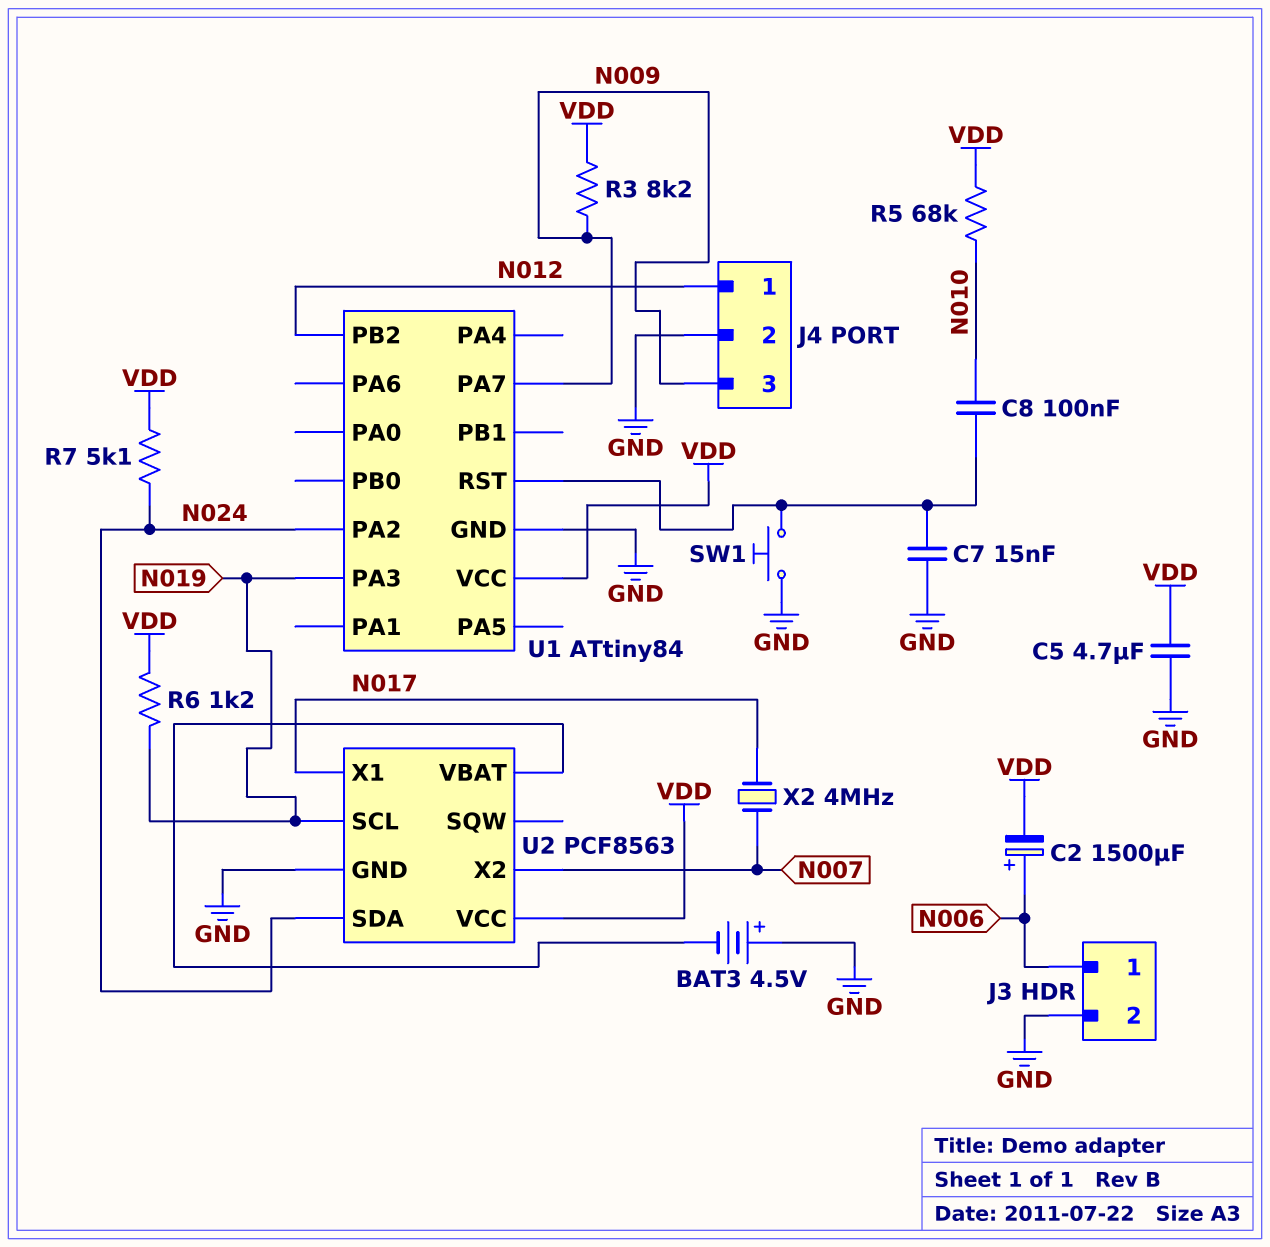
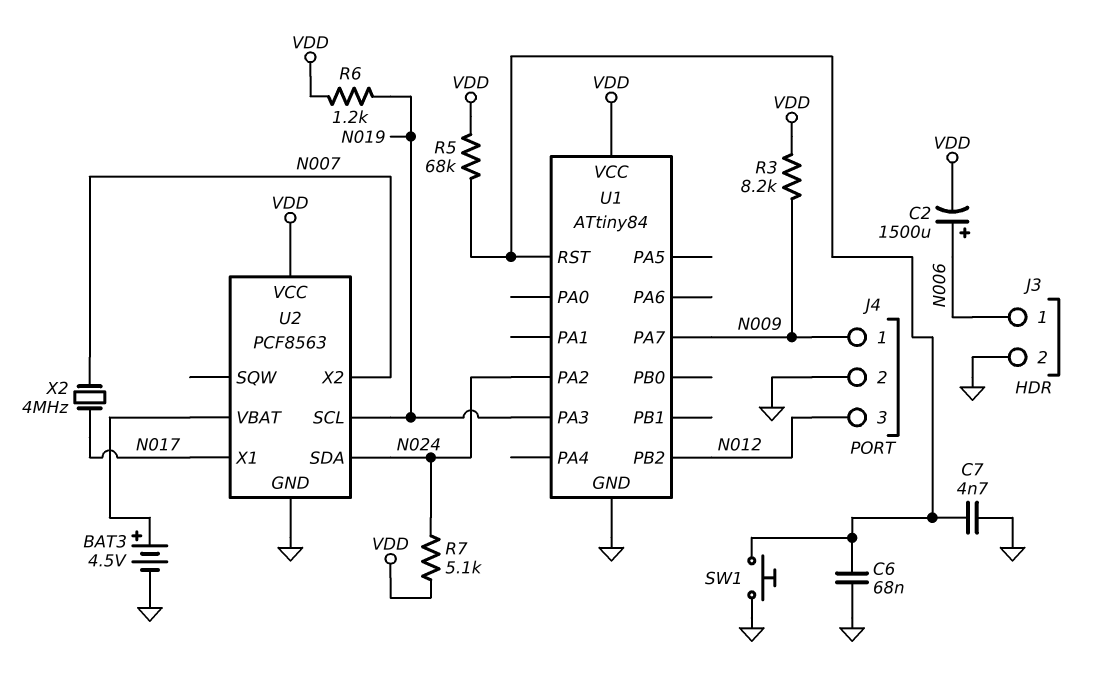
BAT3: 4.5V (plus GND, minus U2/VBAT) -> 4.5V (plus U2/VBAT, minus GND)
C5: 4.7uF (GND, VDD) -> none
C6: none -> 68nF (GND, U1/RST)
C7: 15nF (GND, U1/RST) -> 4.7nF (GND, U1/RST)
C8: 100nF (N010, U1/RST) -> none
J4 pin 1: N012 -> N009
J4 pin 3: N009 -> N012
R5: 68k (N010, VDD) -> 68k (U1/RST, VDD)

